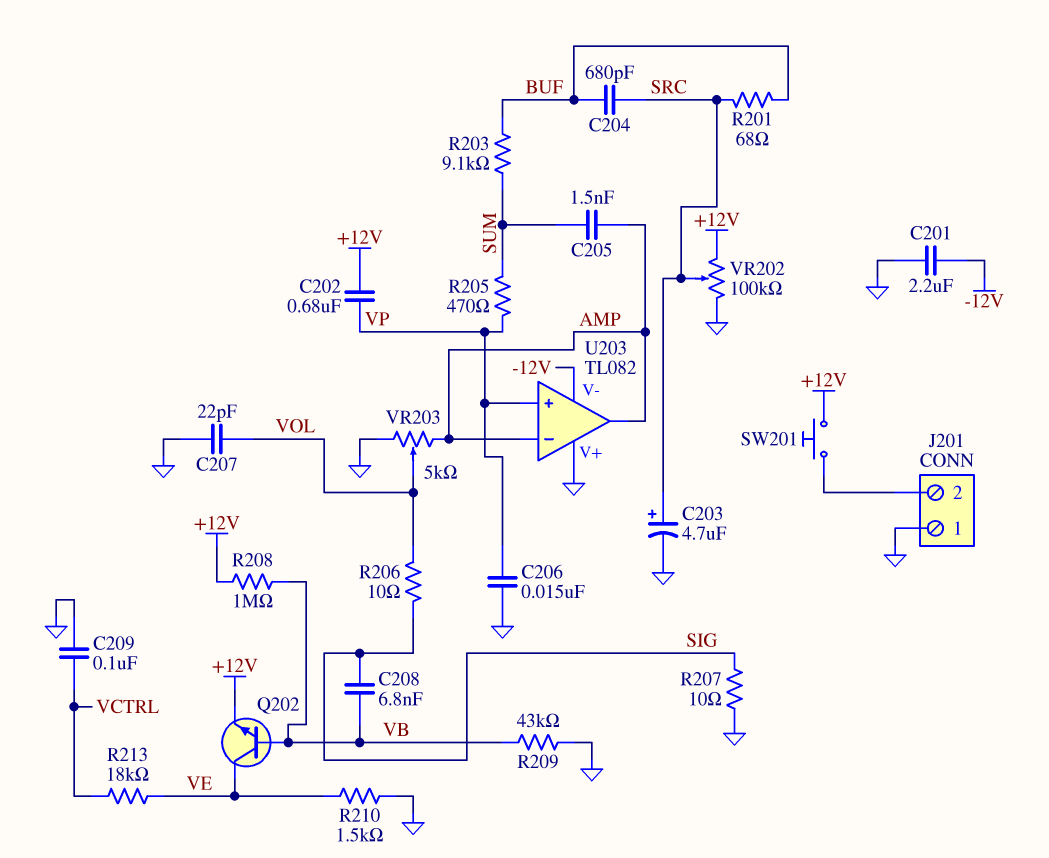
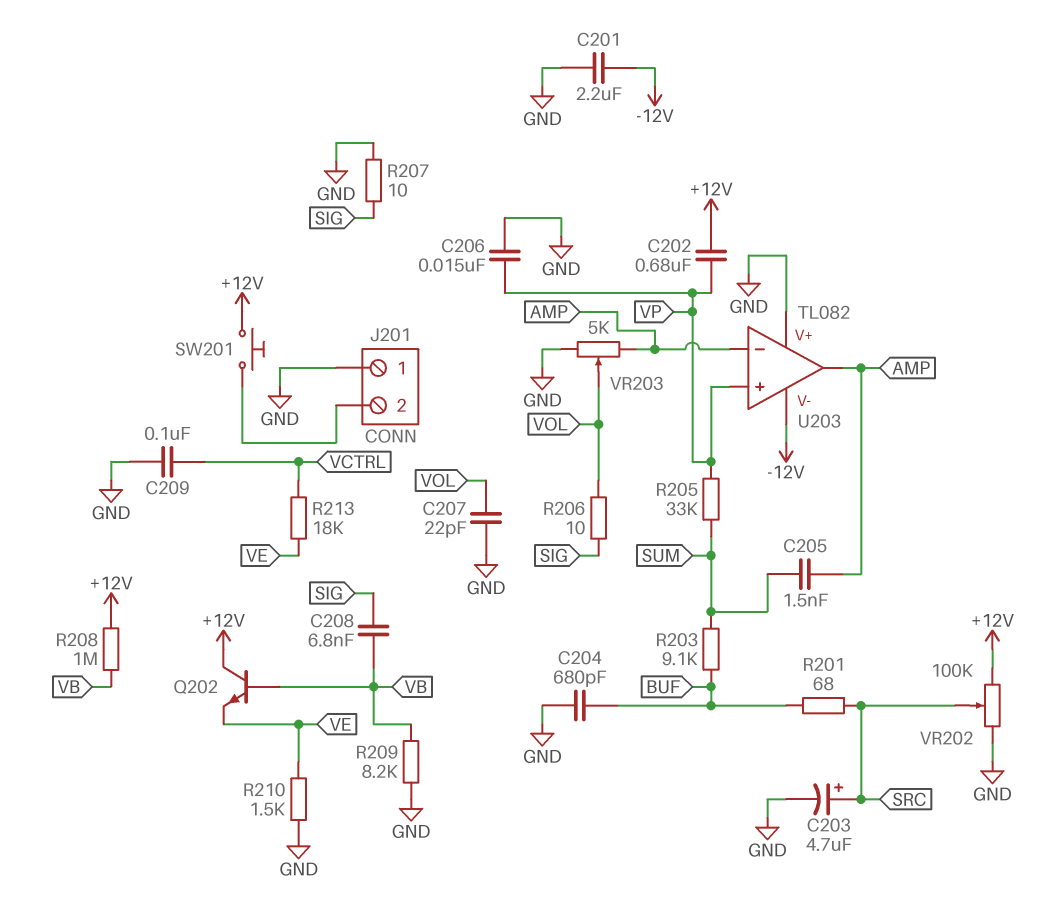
C204: 680pF (BUF, SRC) -> 680pF (BUF, GND)
Q202: NPN (B VB, C VE, E +12V) -> NPN (B VB, C +12V, E VE)
R205: 470 (SUM, VP) -> 33k (SUM, VP)
R209: 43k (GND, VB) -> 8.2k (GND, VB)

